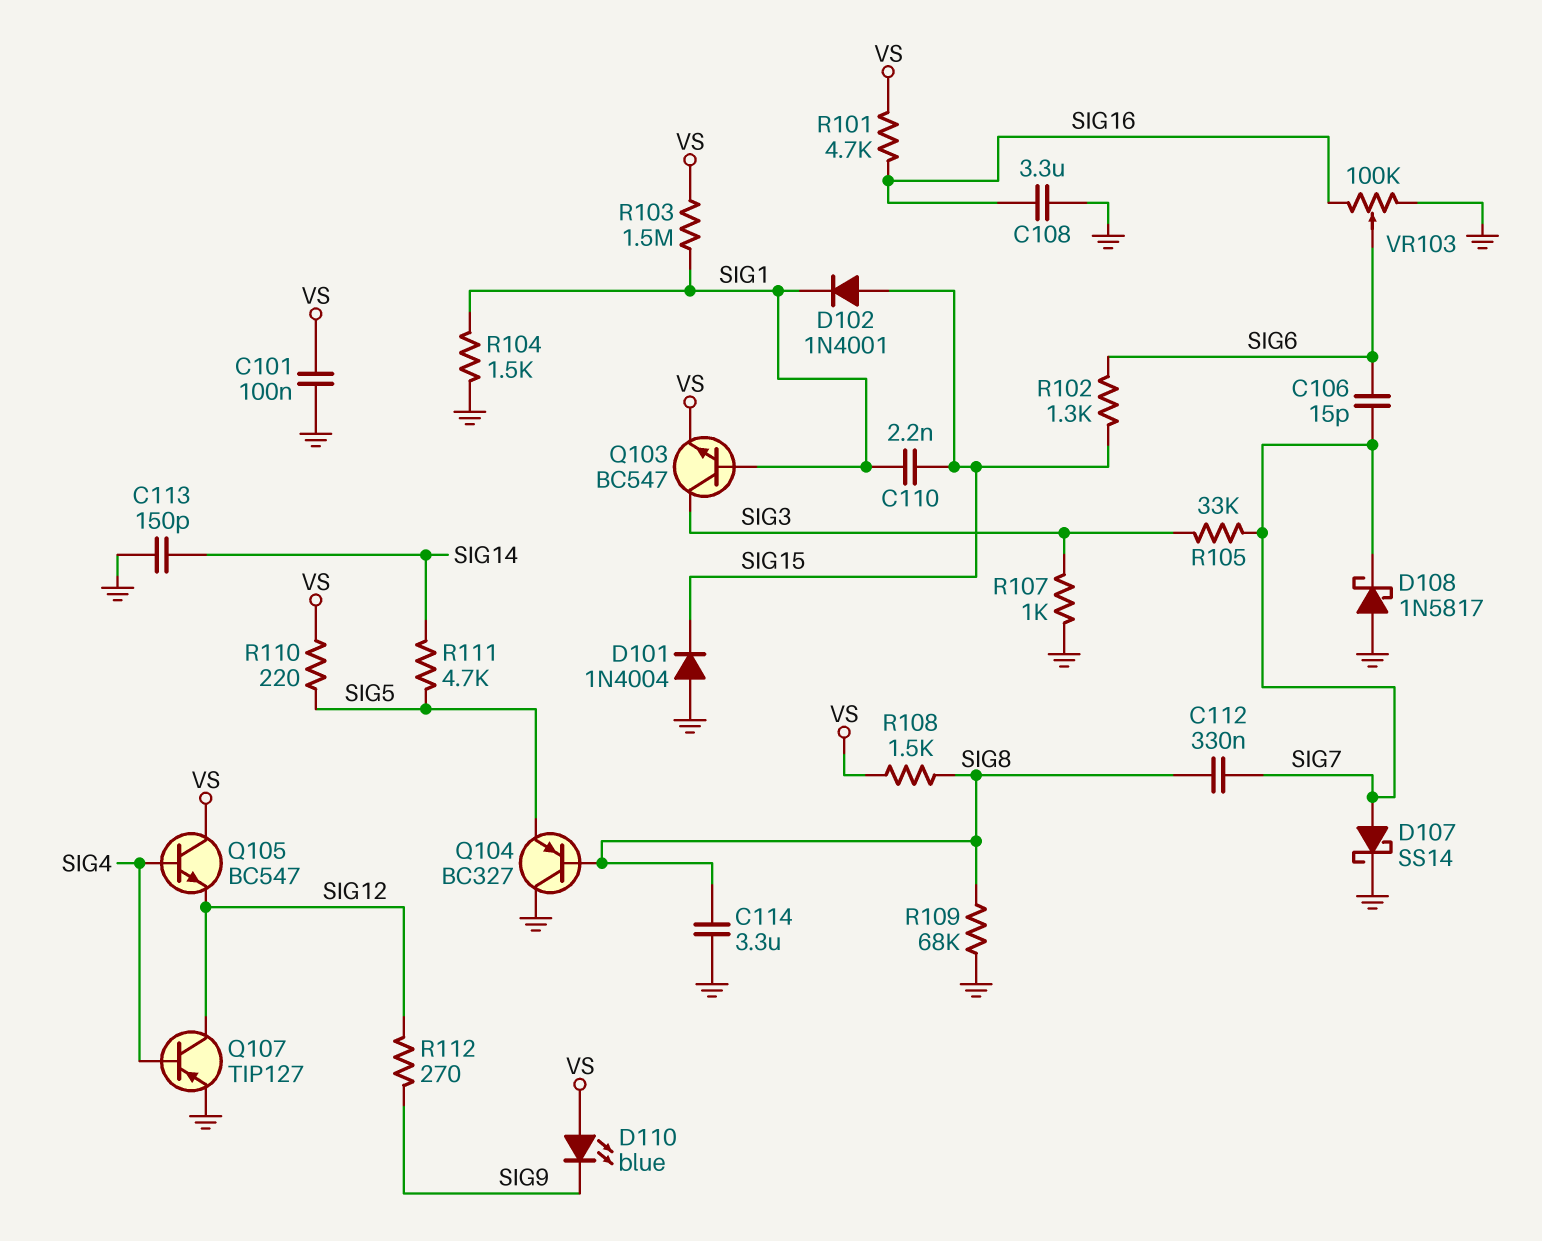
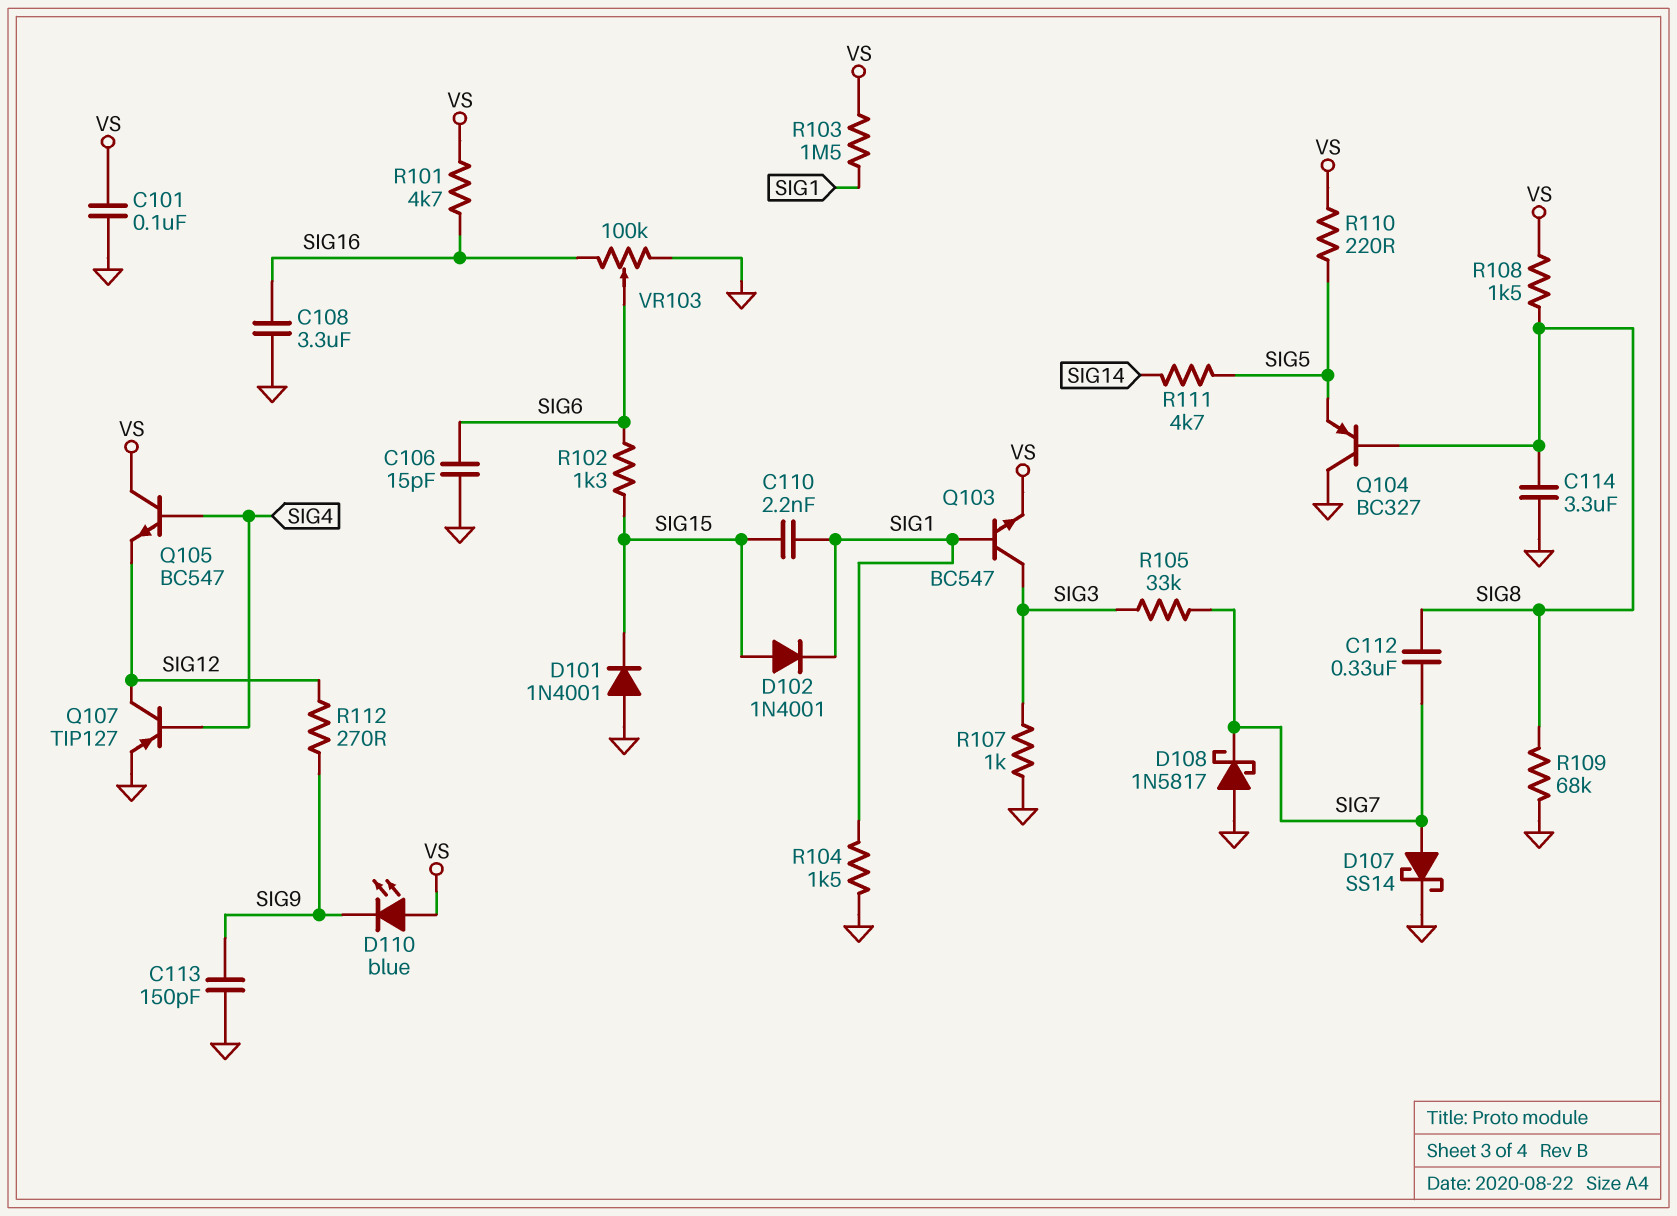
C106: 15pF (SIG6, SIG7) -> 15pF (GND, SIG6)
C113: 150pF (GND, SIG14) -> 150pF (GND, SIG9)
D101: diode 1N4004 (A GND, K SIG15) -> diode 1N4001 (A GND, K SIG15)

